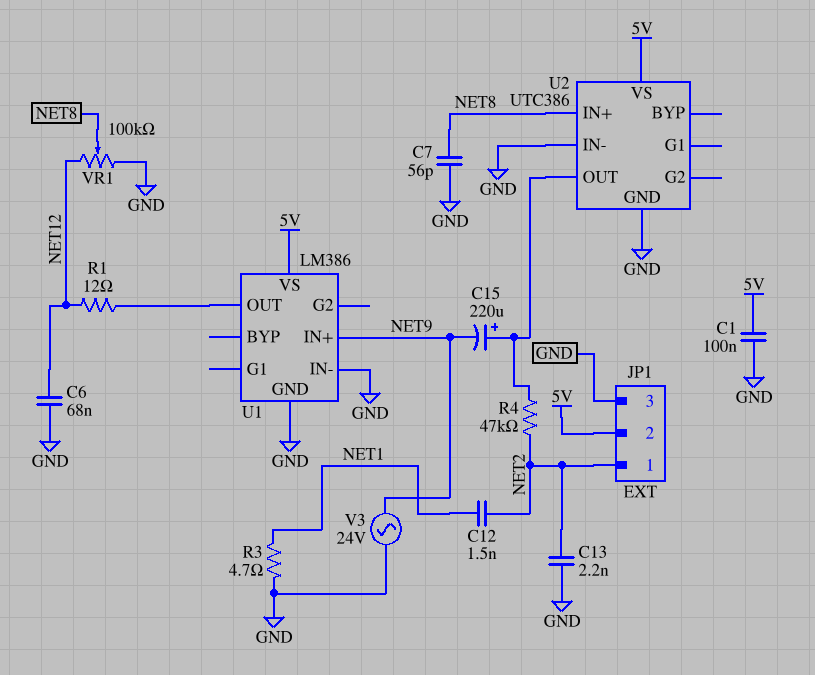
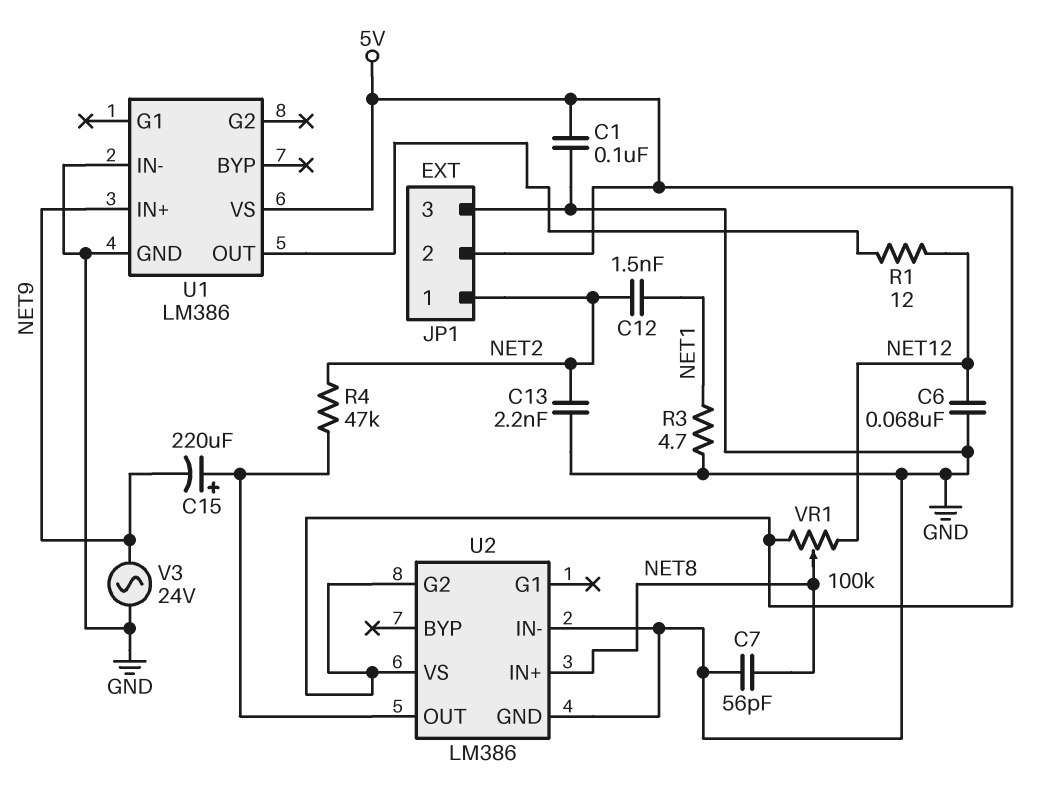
U2: UTC386 -> LM386
U2 pin G2: none -> 5V
VR1: 100k (GND, NET12, wiper NET8) -> 100k (5V, NET12, wiper NET8)

